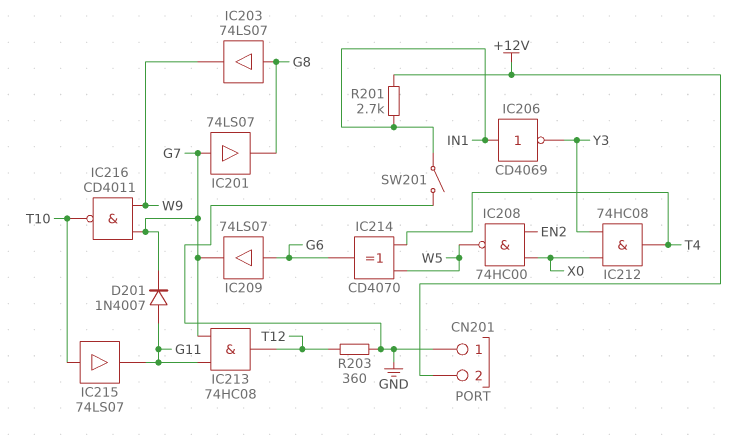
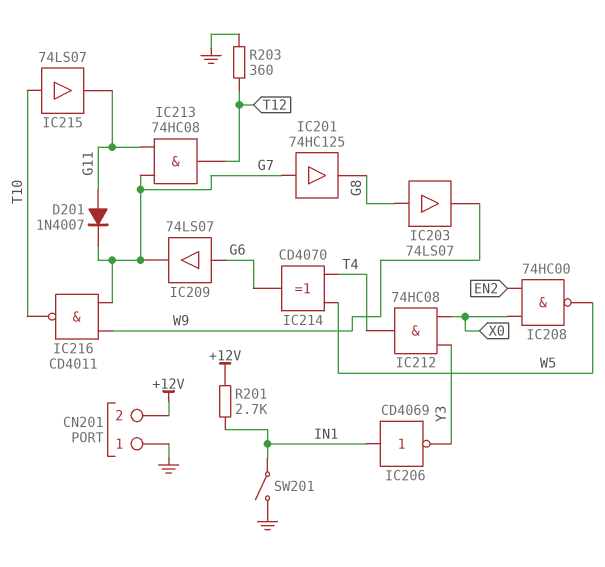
IC201: buffer 74LS07 (in G7, out G8) -> buffer 74HC125 (in G7, out G8)

